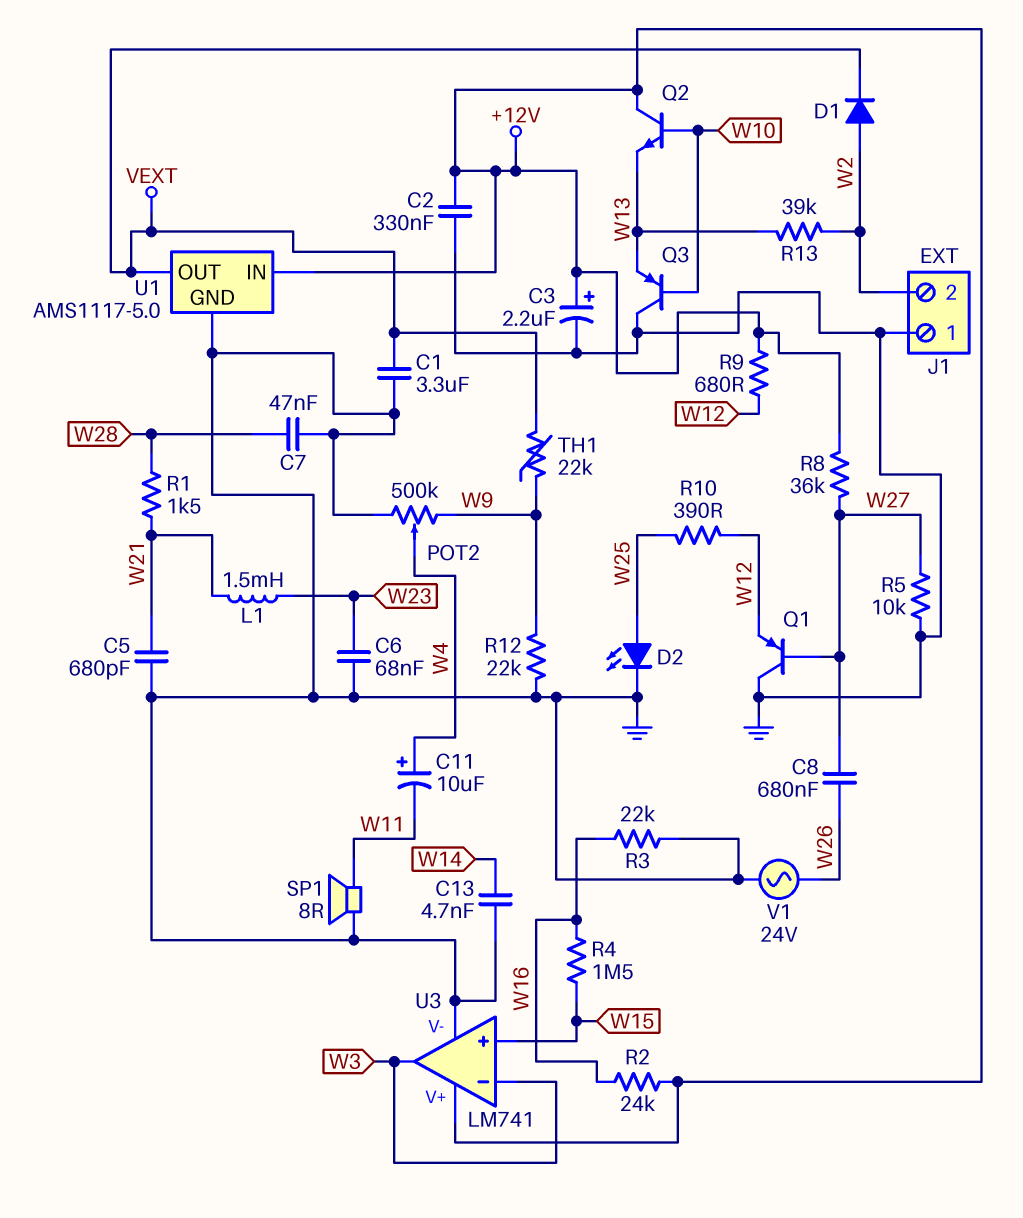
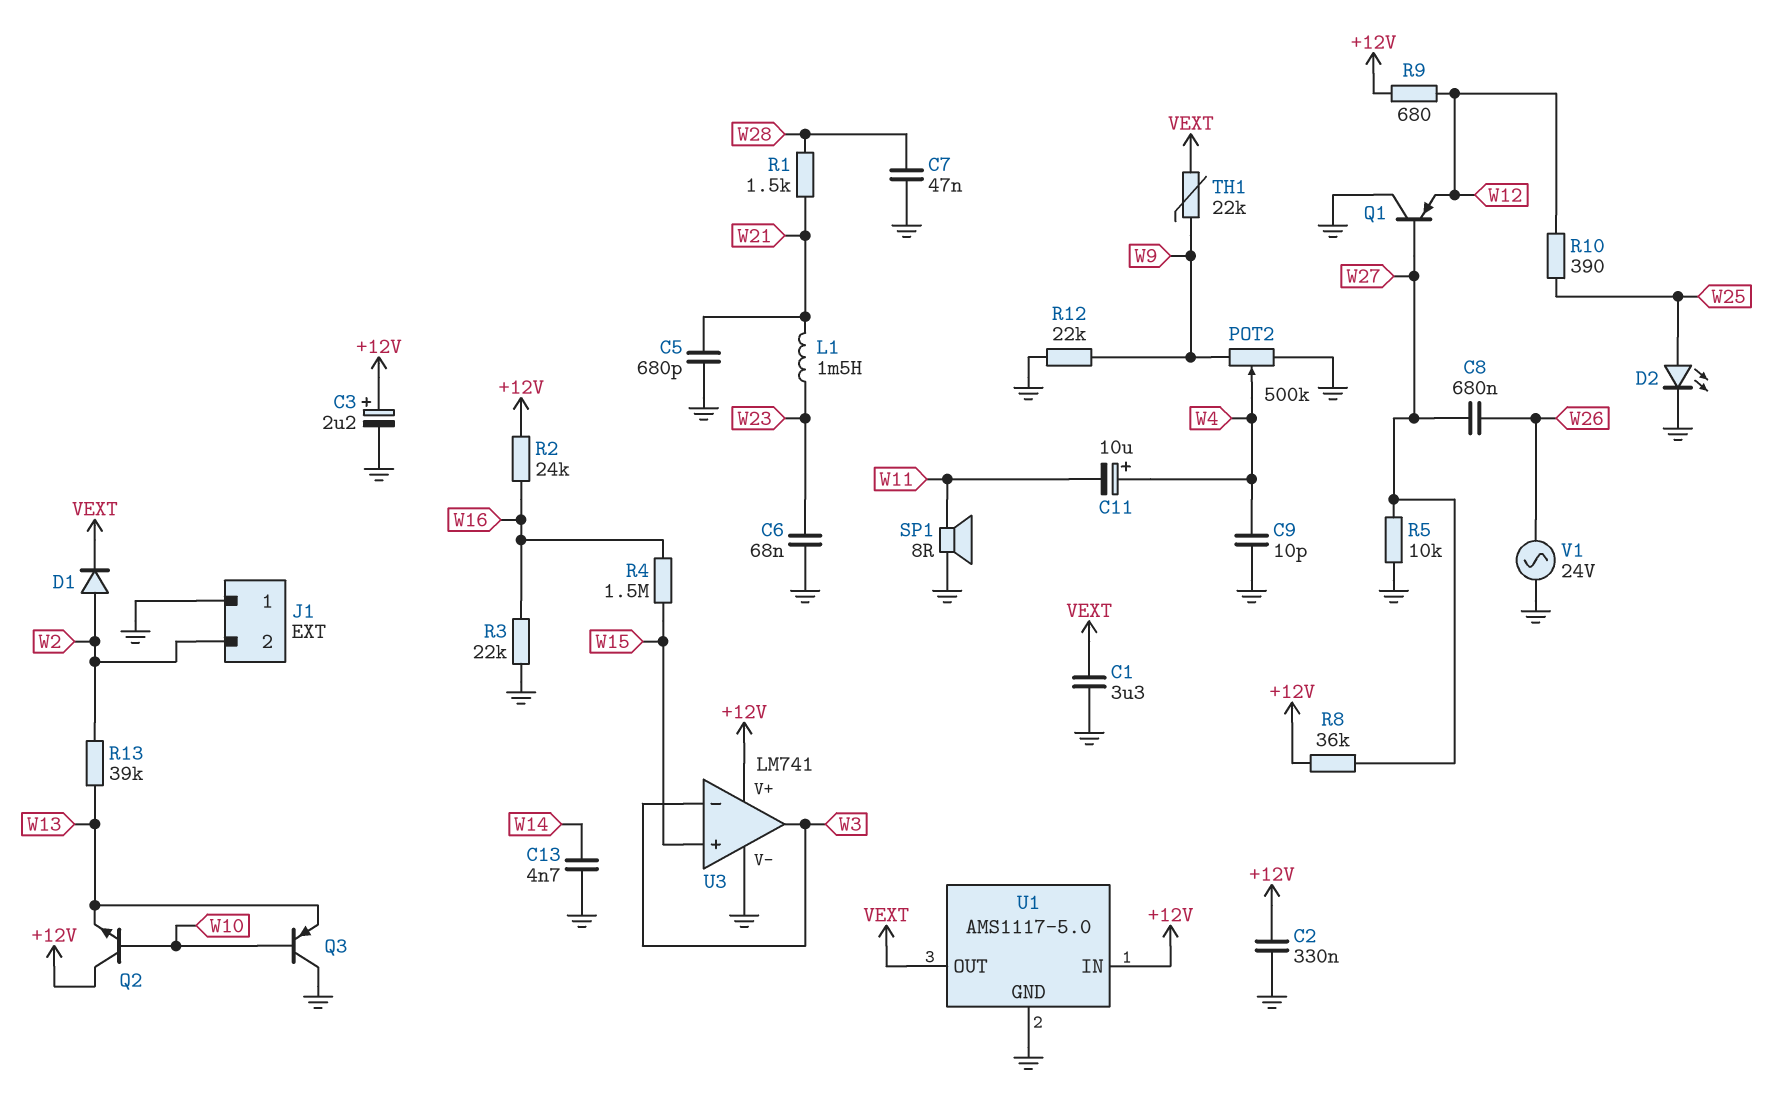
C9: none -> 10pF (GND, W4)

